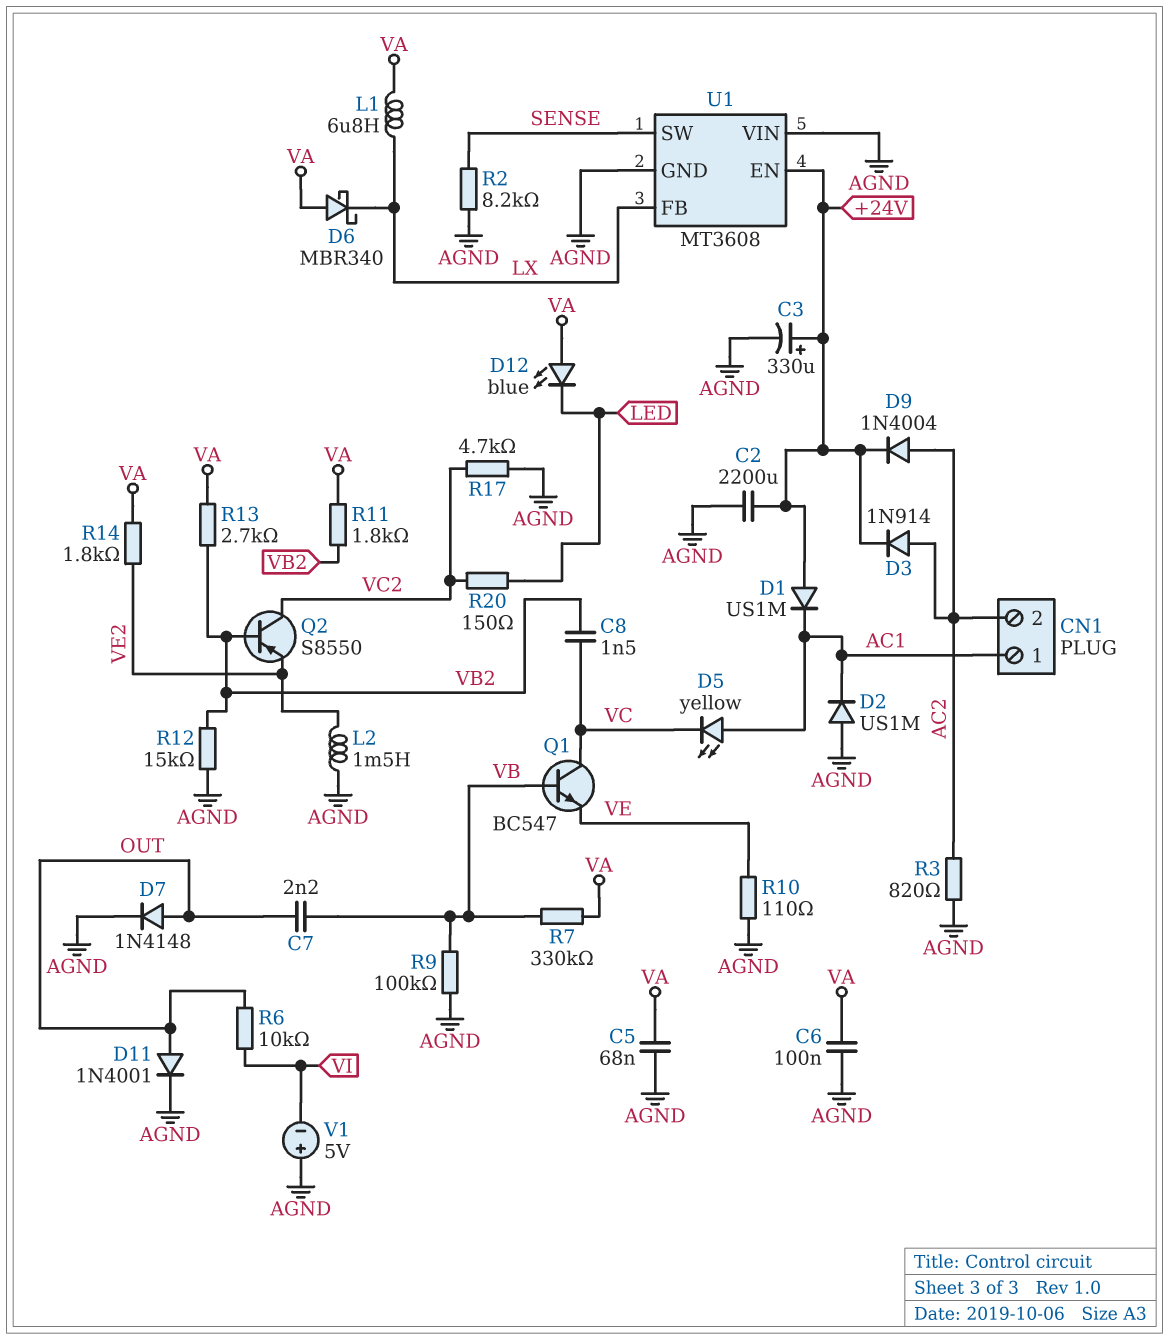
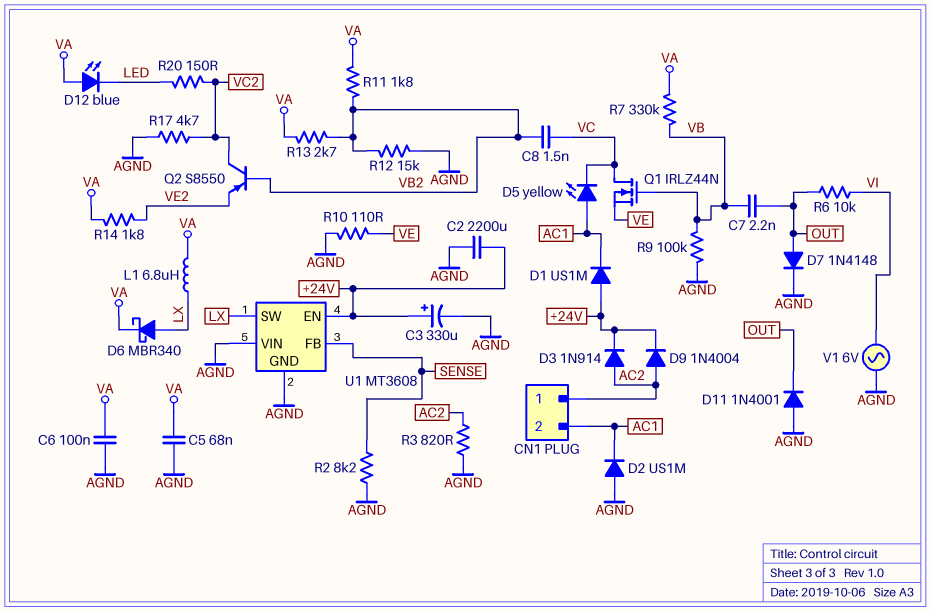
CN1 pin 1: AC1 -> AC2
CN1 pin 2: AC2 -> AC1
D6: schottky MBR340 (A VA, K LX) -> schottky MBR340 (A LX, K VA)
D11: diode 1N4001 (A OUT, K AGND) -> diode 1N4001 (A AGND, K OUT)
L2: 1.5mH (AGND, VE2) -> none
Q1: NPN BC547 (B VB, C VC, E VE) -> NMOS IRLZ44N (G VB, D VC, S VE)
U1 pin FB: LX -> SENSE
U1 pin SW: SENSE -> LX
V1: 5V (plus AGND, minus VI) -> AC 6V (AGND, VI)

